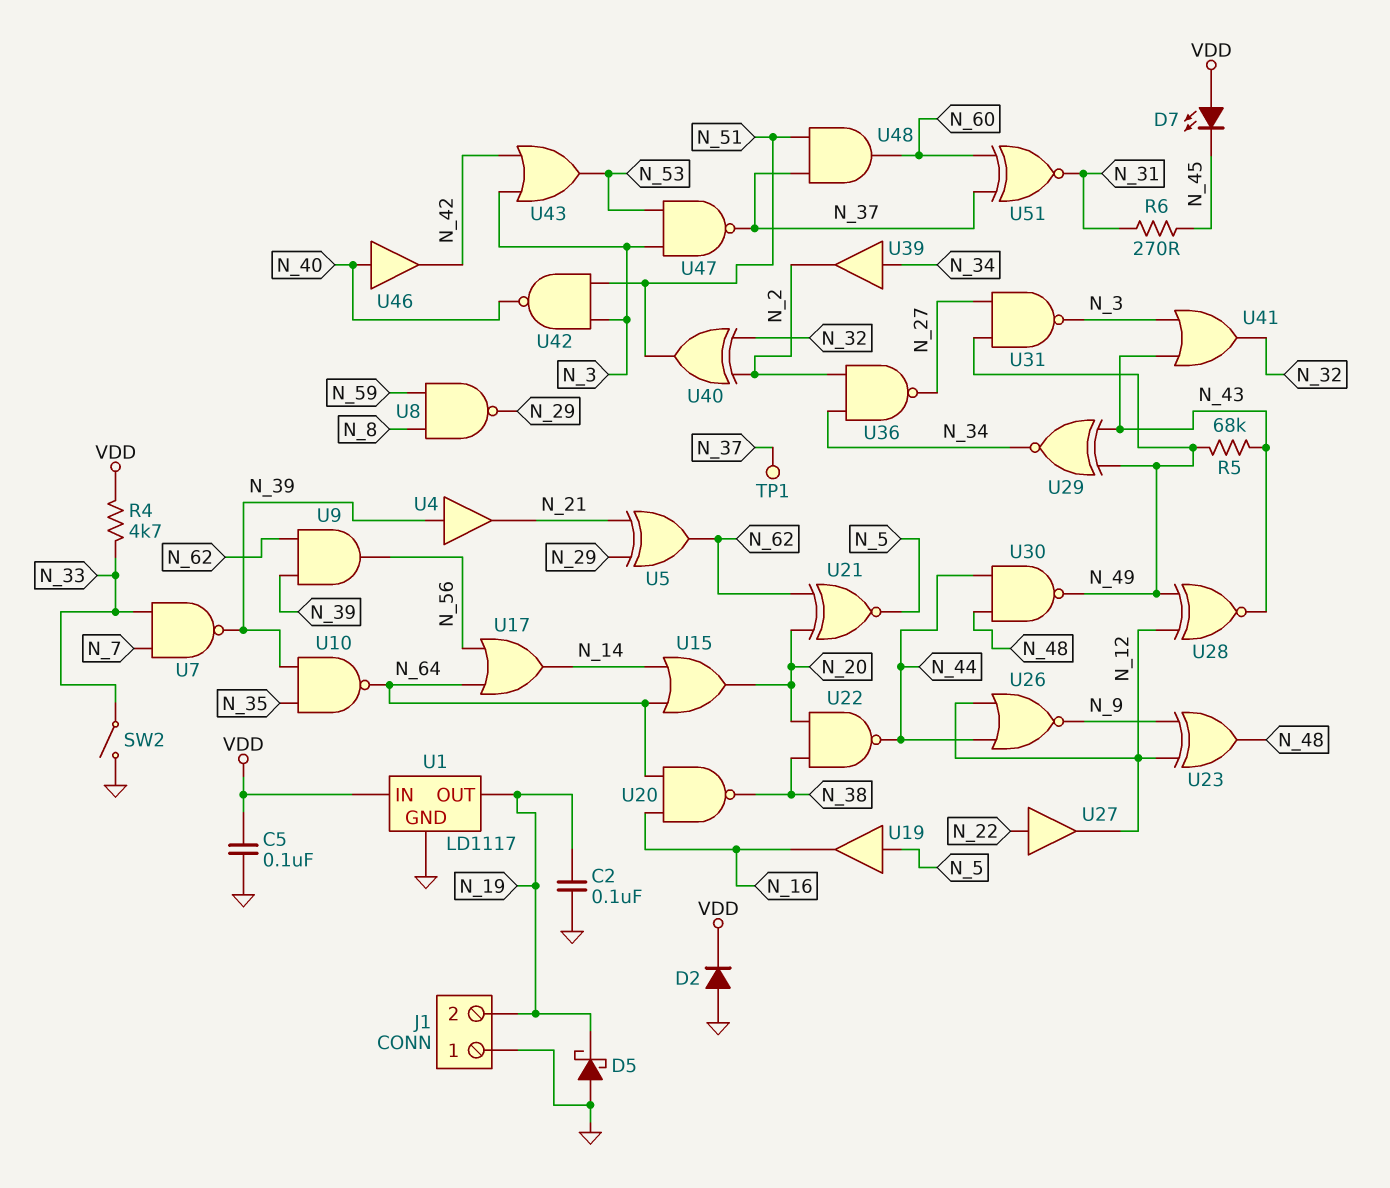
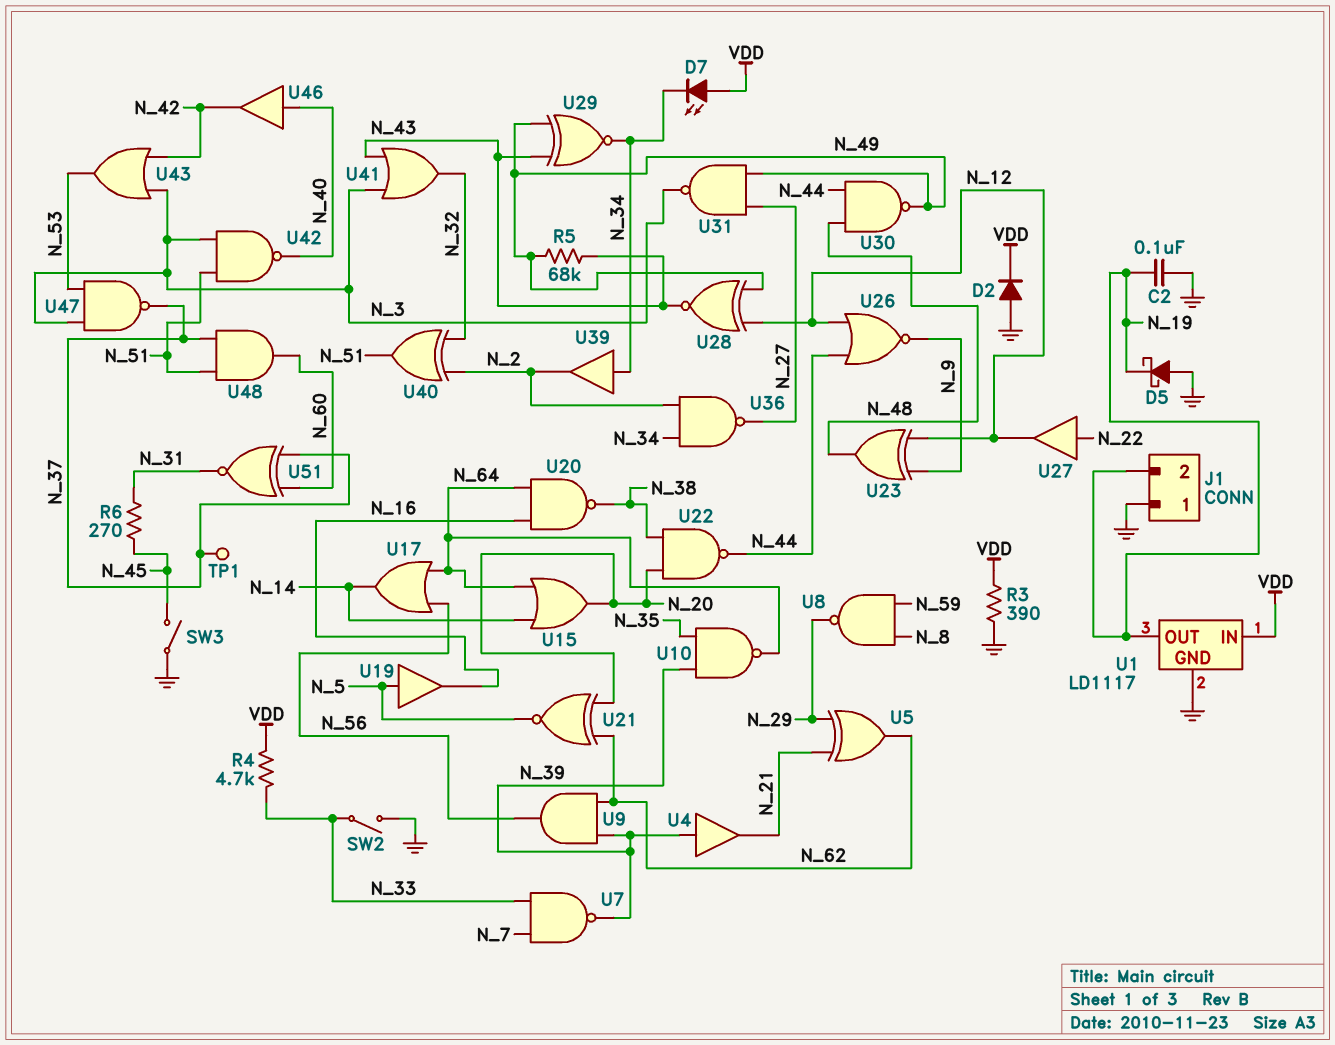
C5: 100nF (GND, VDD) -> none
D7: LED (A VDD, K N_45) -> LED (A VDD, K N_34)
R3: none -> 390 (GND, VDD)
SW3: none -> switch (GND, N_45)

